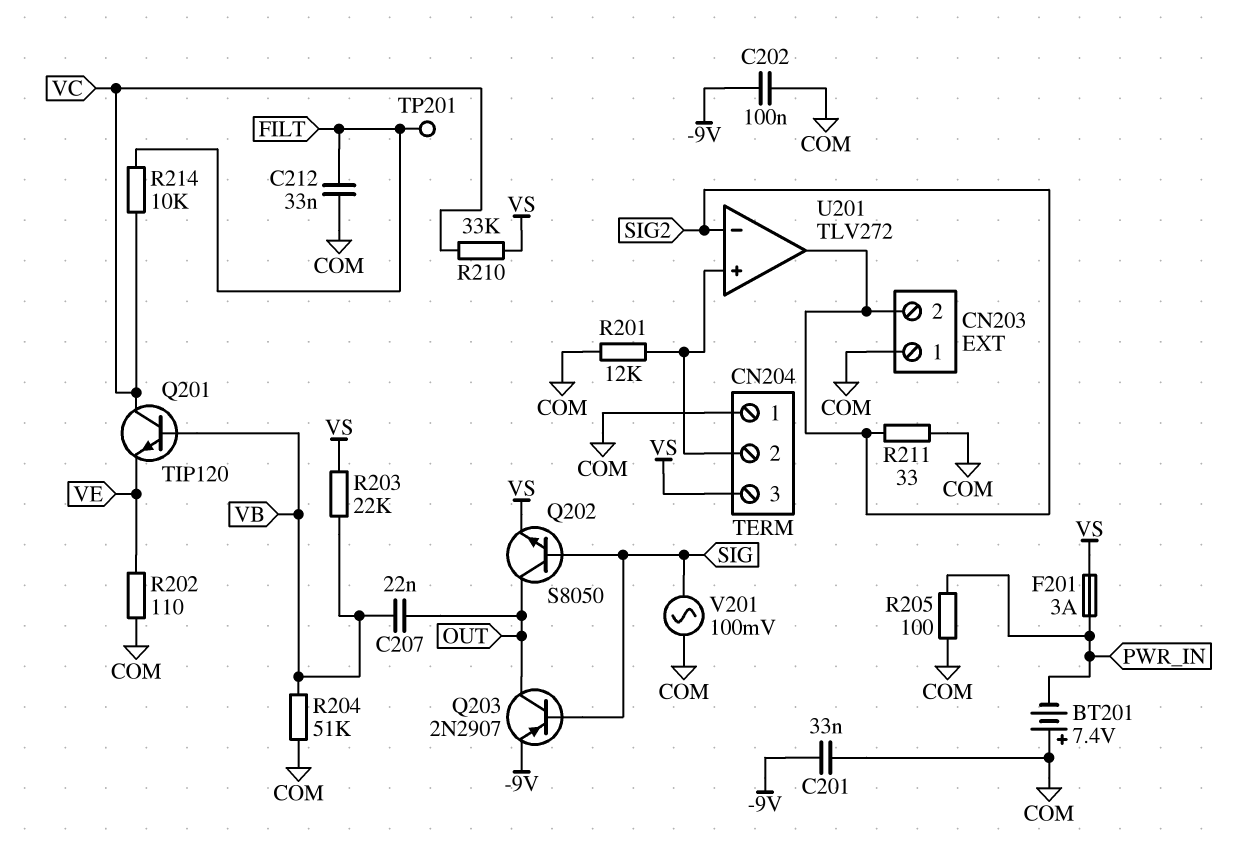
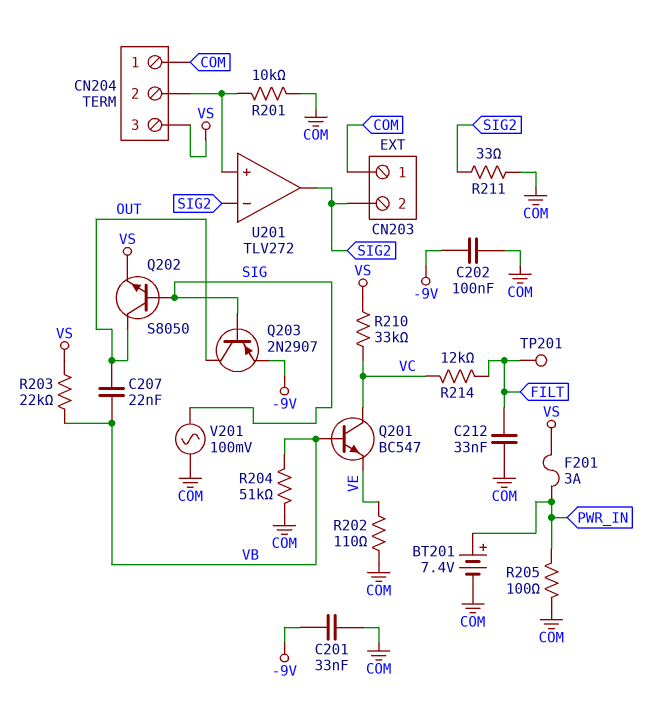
BT201: 7.4V (plus COM, minus PWR_IN) -> 7.4V (plus PWR_IN, minus COM)
Q201: NPN TIP120 (B VB, C VC, E VE) -> NPN BC547 (B VB, C VC, E VE)
R201: 12k (CN204/2, COM) -> 10k (CN204/2, COM)
R214: 10k (FILT, VC) -> 12k (FILT, VC)

